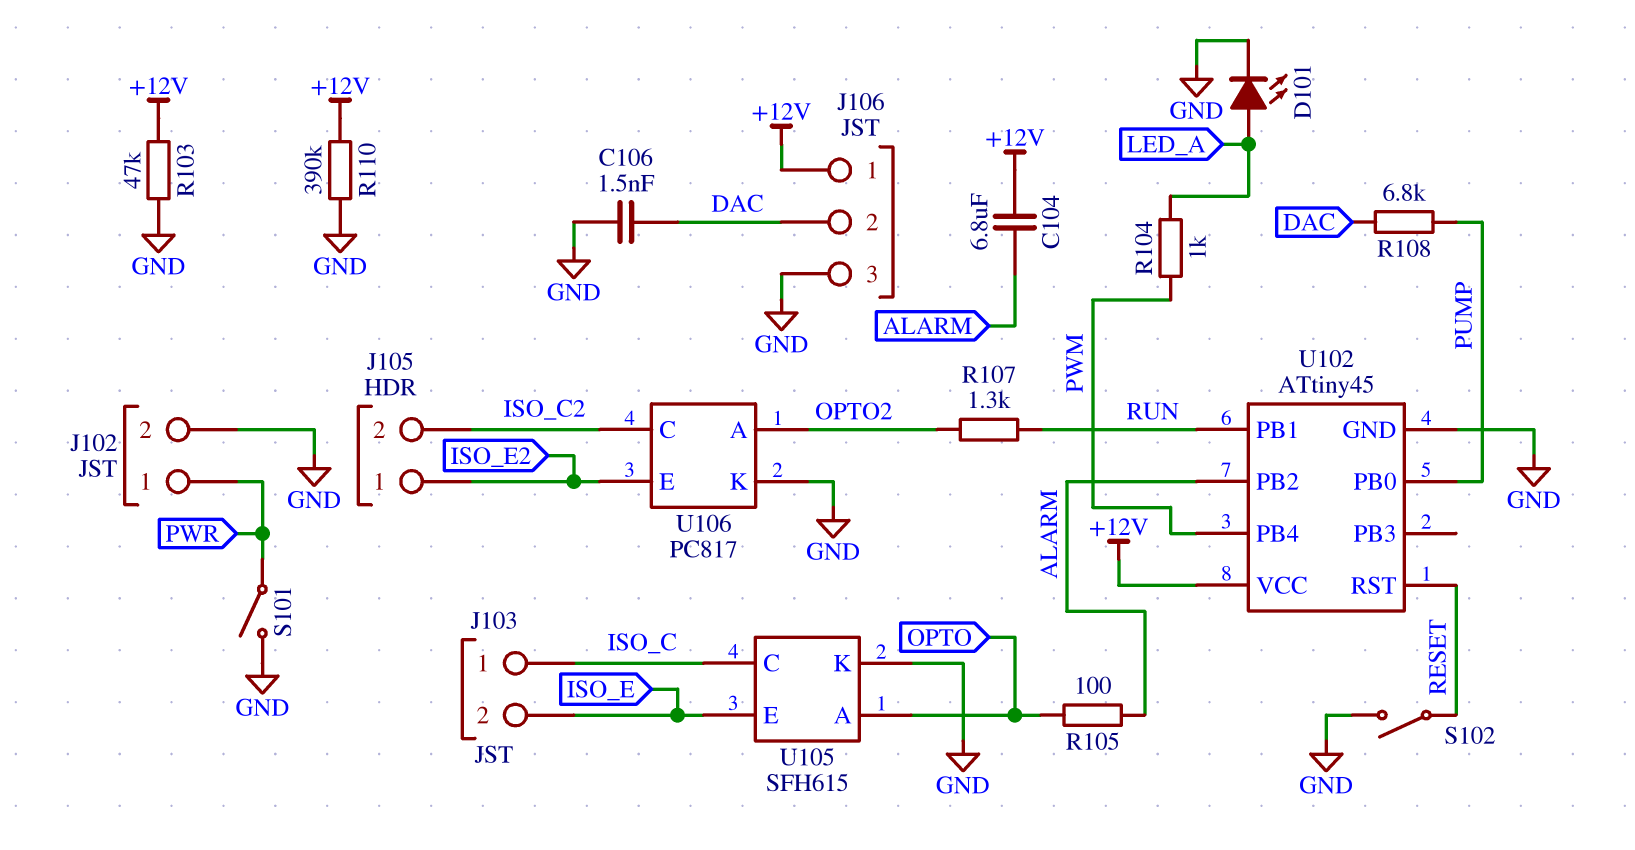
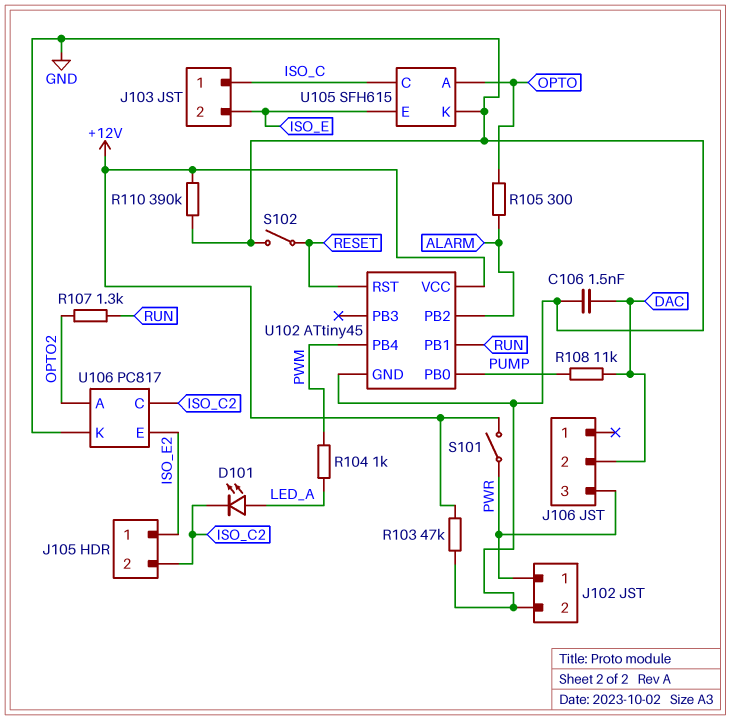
C104: 6.8uF (+12V, ALARM) -> none
D101: LED (A LED_A, K GND) -> LED (A LED_A, K ISO_C2)
J106 pin 1: +12V -> none
J106 pin 3: GND -> PWR
R105: 100 (ALARM, OPTO) -> 300 (ALARM, OPTO)
R108: 6.8k (DAC, PUMP) -> 11k (DAC, PUMP)
S101: switch (GND, PWR) -> switch (+12V, PWR)

